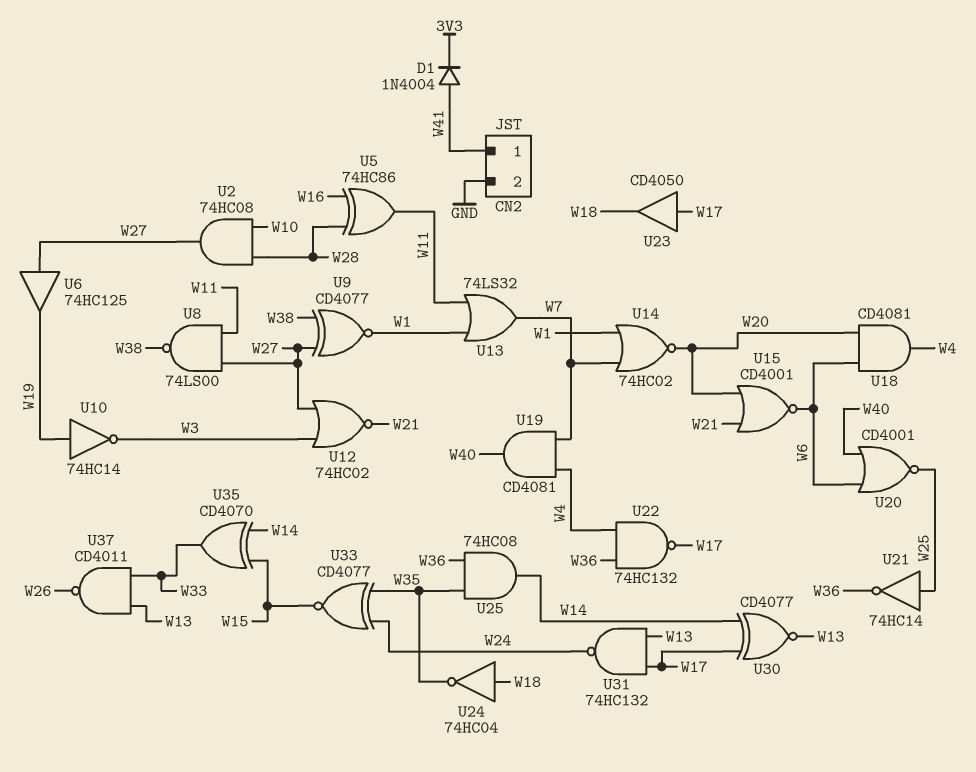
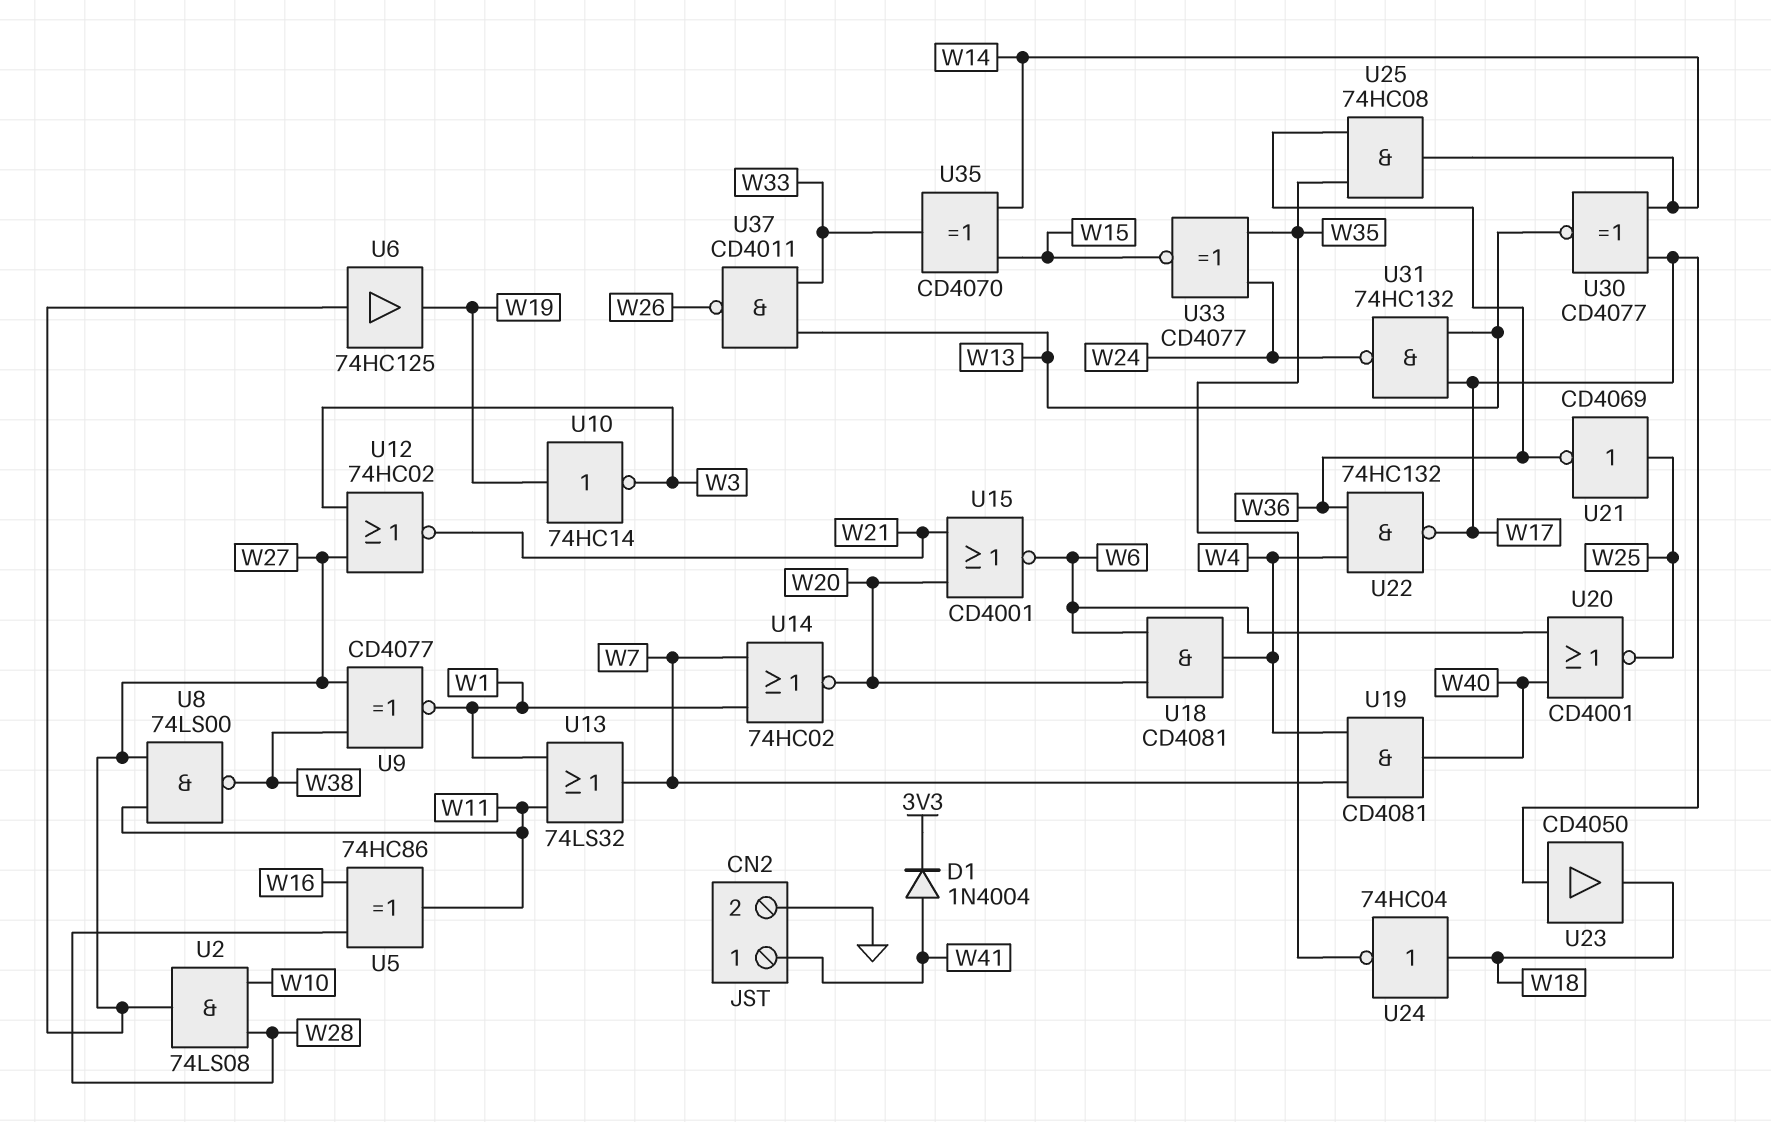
U2: AND 74HC08 (in W10, in W28, out W27) -> AND 74LS08 (in W10, in W28, out W27)
U21: NOT 74HC14 (in W25, out W36) -> NOT CD4069 (in W25, out W36)

